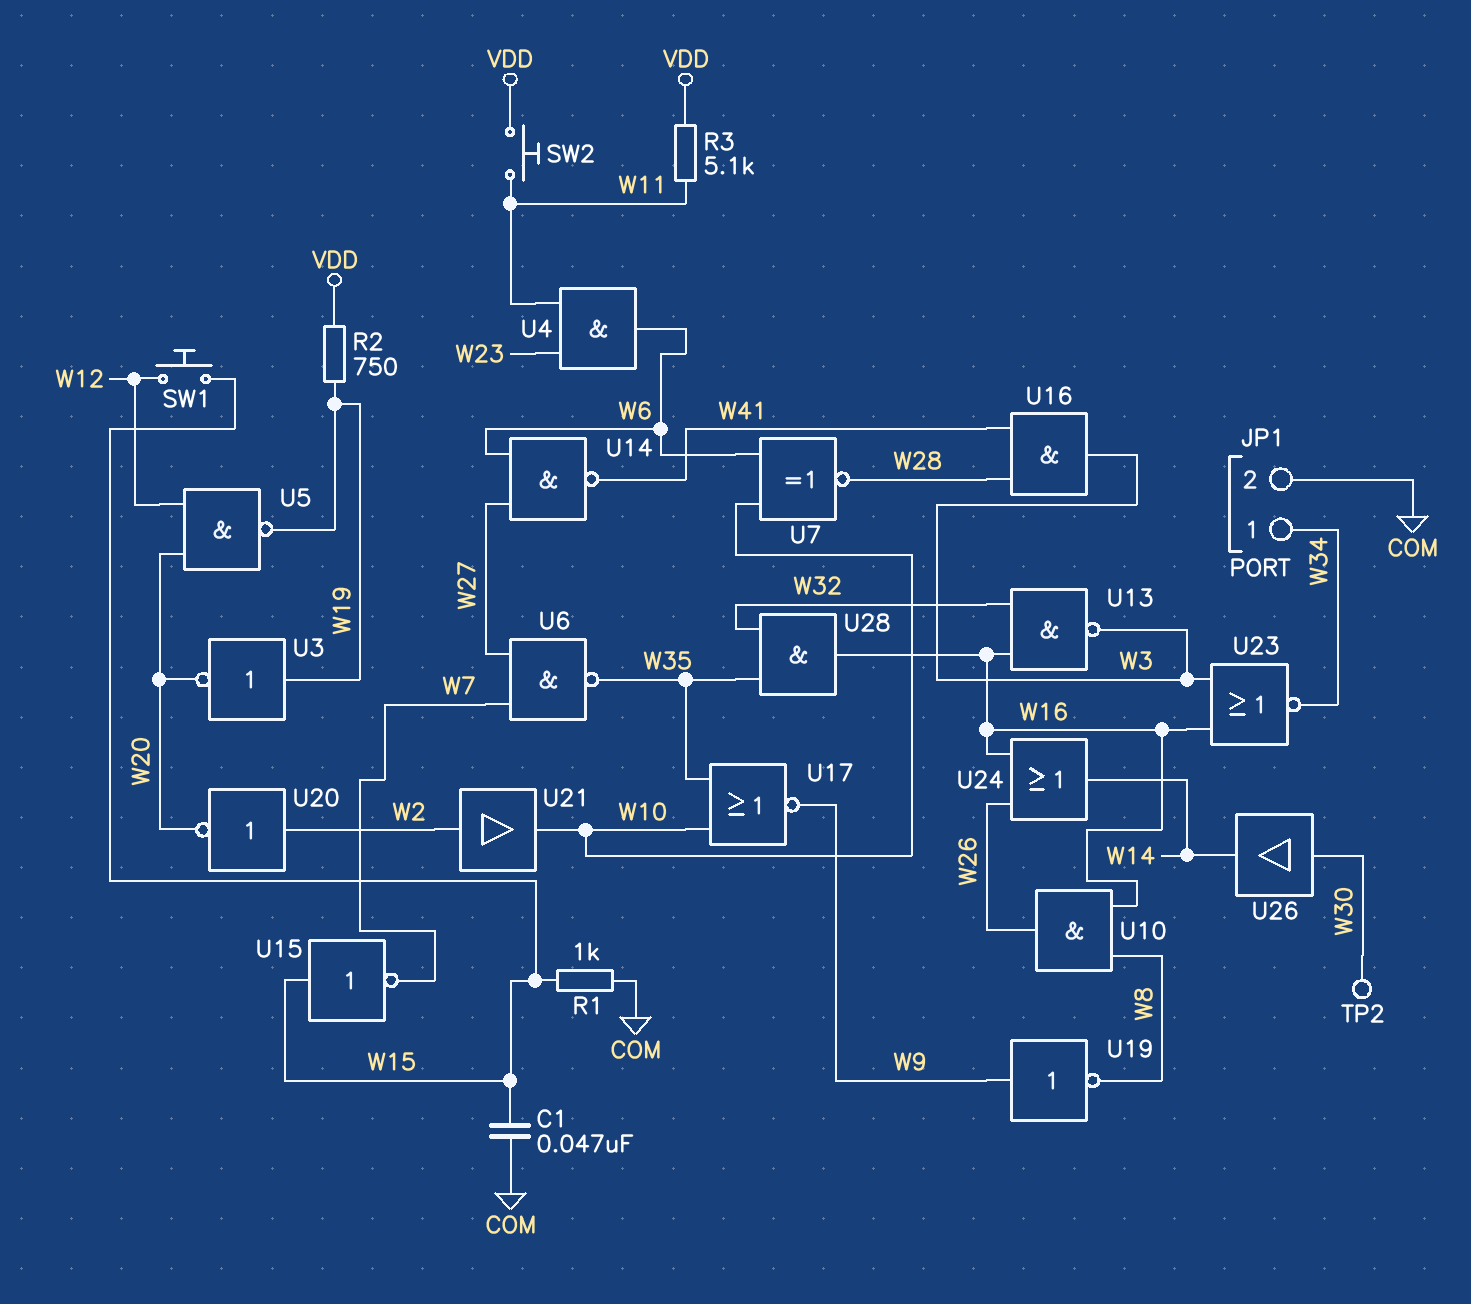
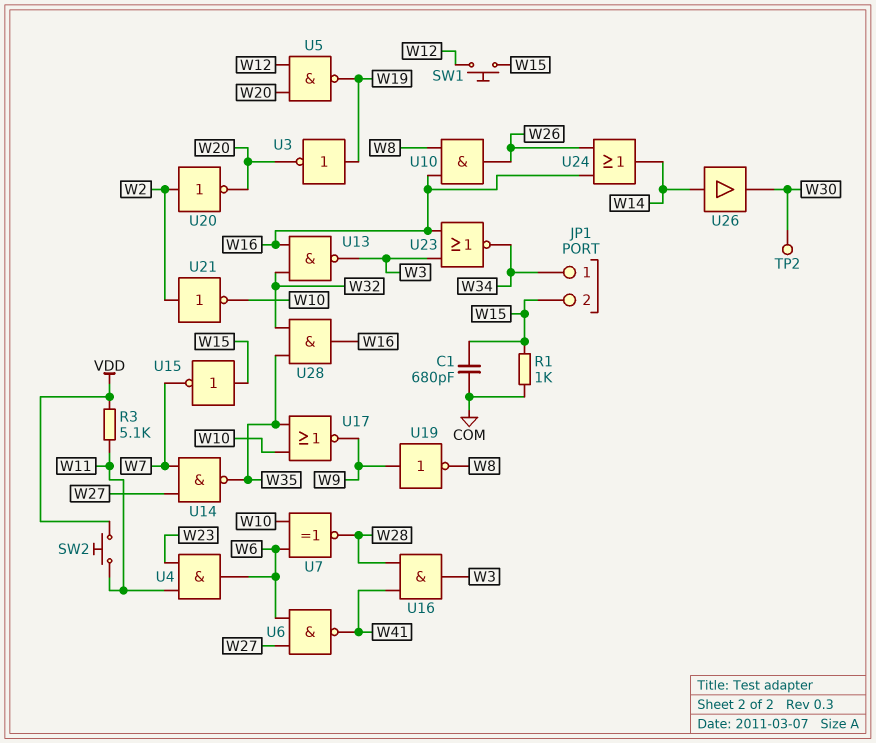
C1: 47nF (COM, W15) -> 680pF (COM, W15)
JP1 pin 2: COM -> W15
R2: 750 (VDD, W19) -> none
U6: NAND (in W7, in W27, out W35) -> NAND (in W6, in W27, out W41)
U14: NAND (in W6, in W27, out W41) -> NAND (in W7, in W27, out W35)
U21: buffer (in W2, out W10) -> NOT (in W2, out W10)
U26: buffer (in W30, out W14) -> buffer (in W14, out W30)

